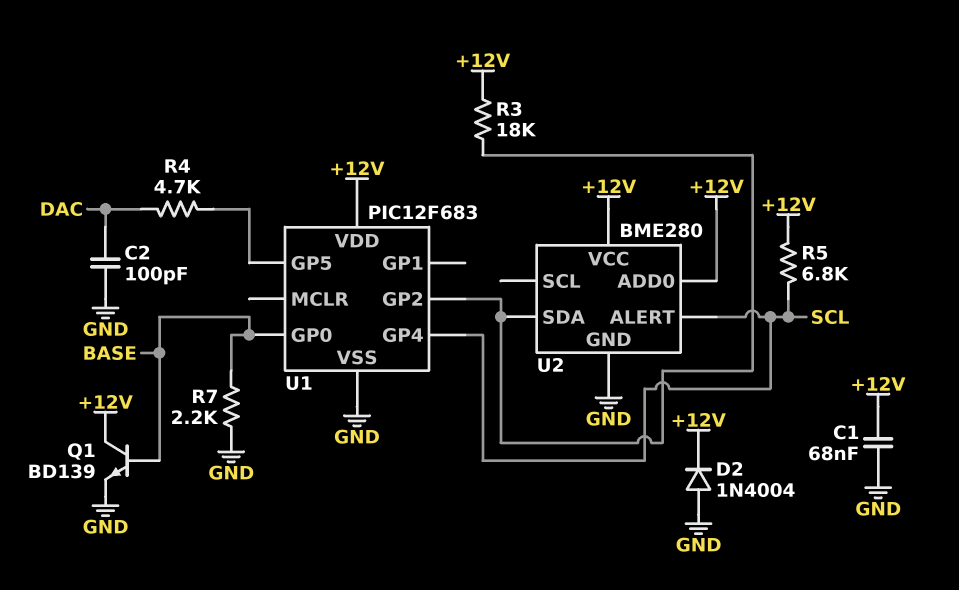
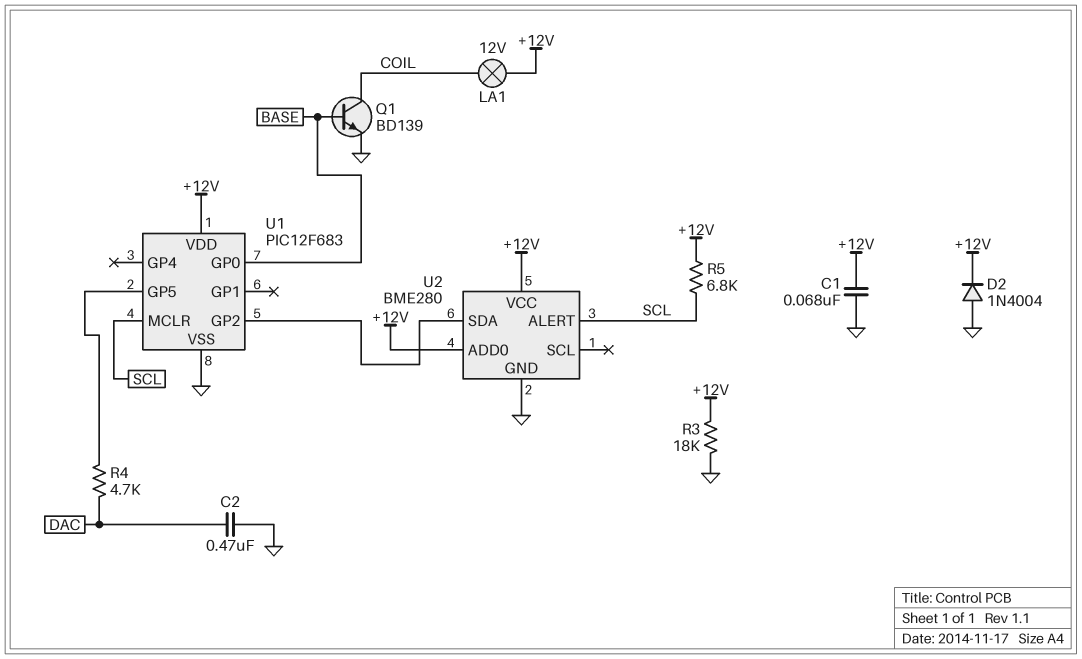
C2: 100pF (DAC, GND) -> 470nF (DAC, GND)
LA1: none -> lamp 12V (+12V, COIL)
Q1: NPN BD139 (B BASE, C +12V, E GND) -> NPN BD139 (B BASE, C COIL, E GND)
R3: 18k (+12V, U1/GP2) -> 18k (+12V, GND)
R7: 2.2k (BASE, GND) -> none
U1 pin GP4: SCL -> none
U1 pin MCLR: none -> SCL

